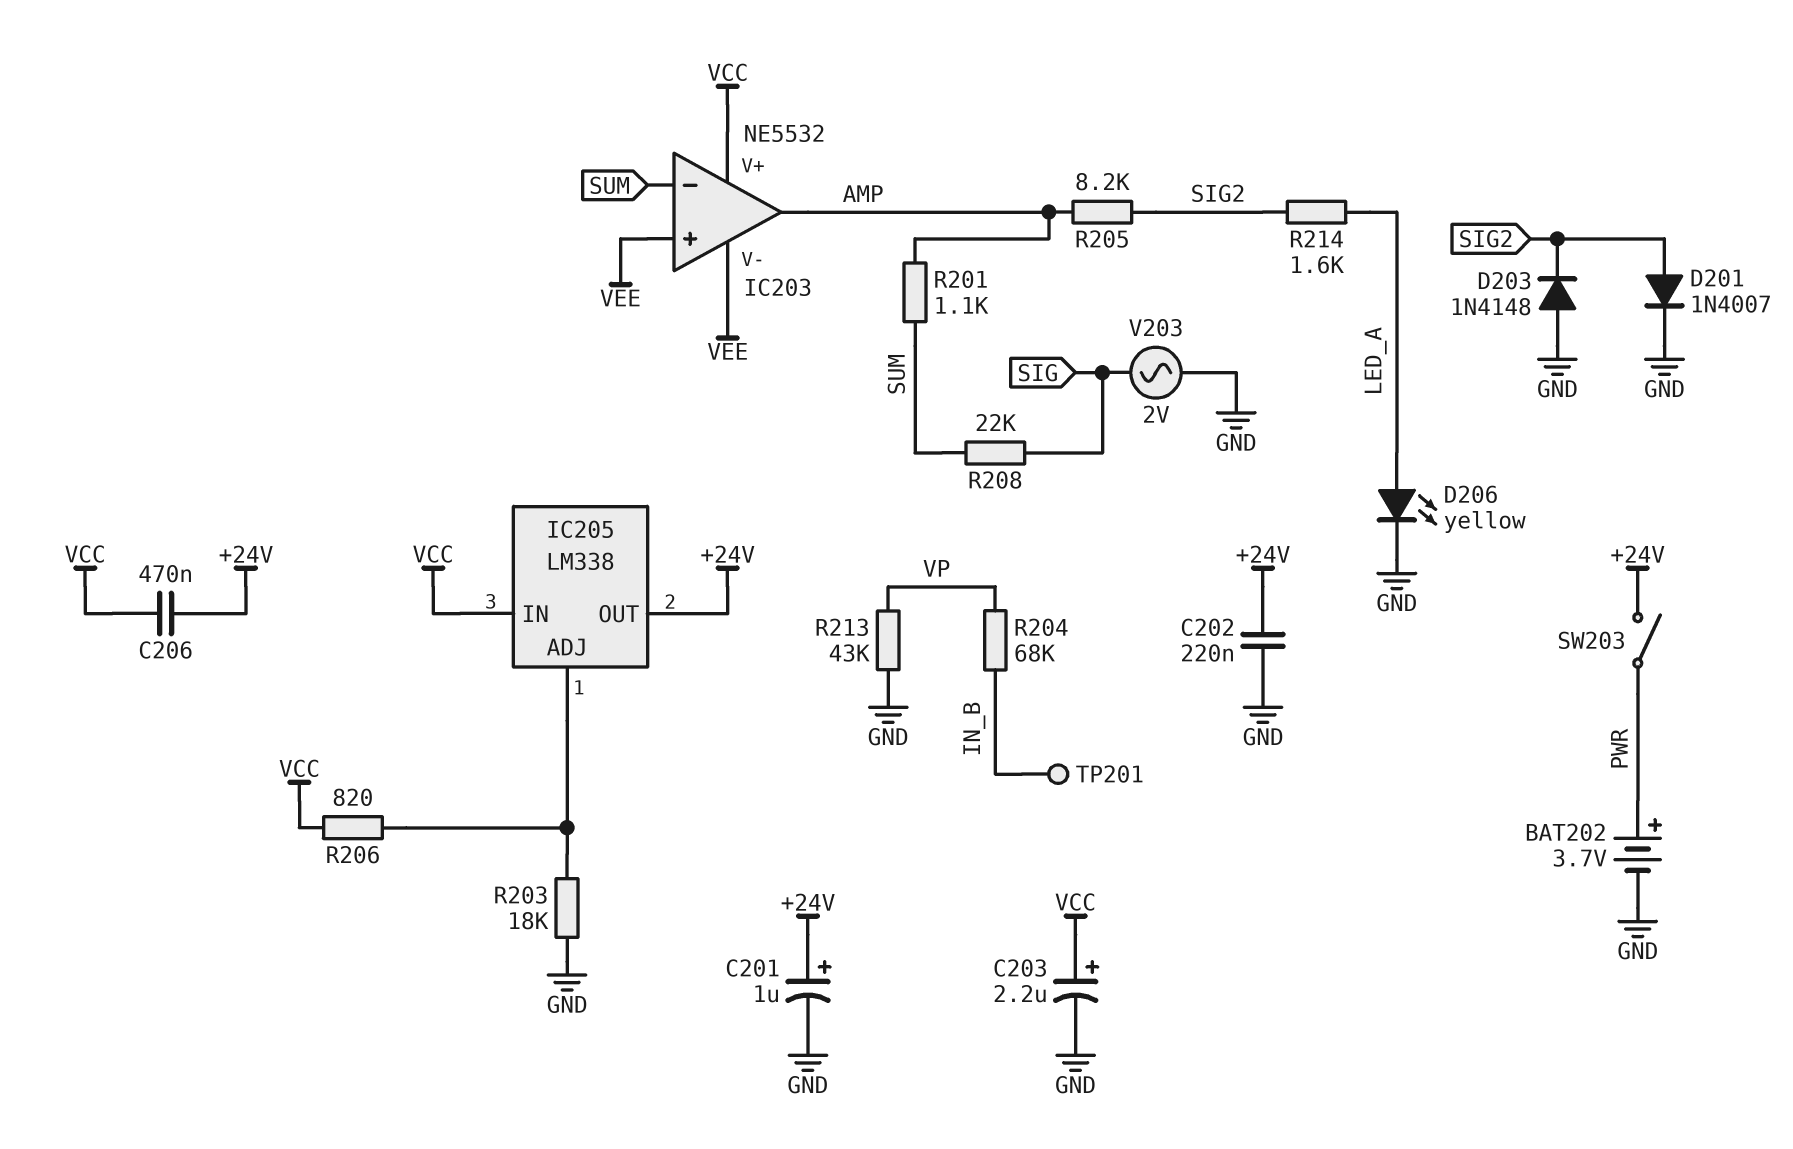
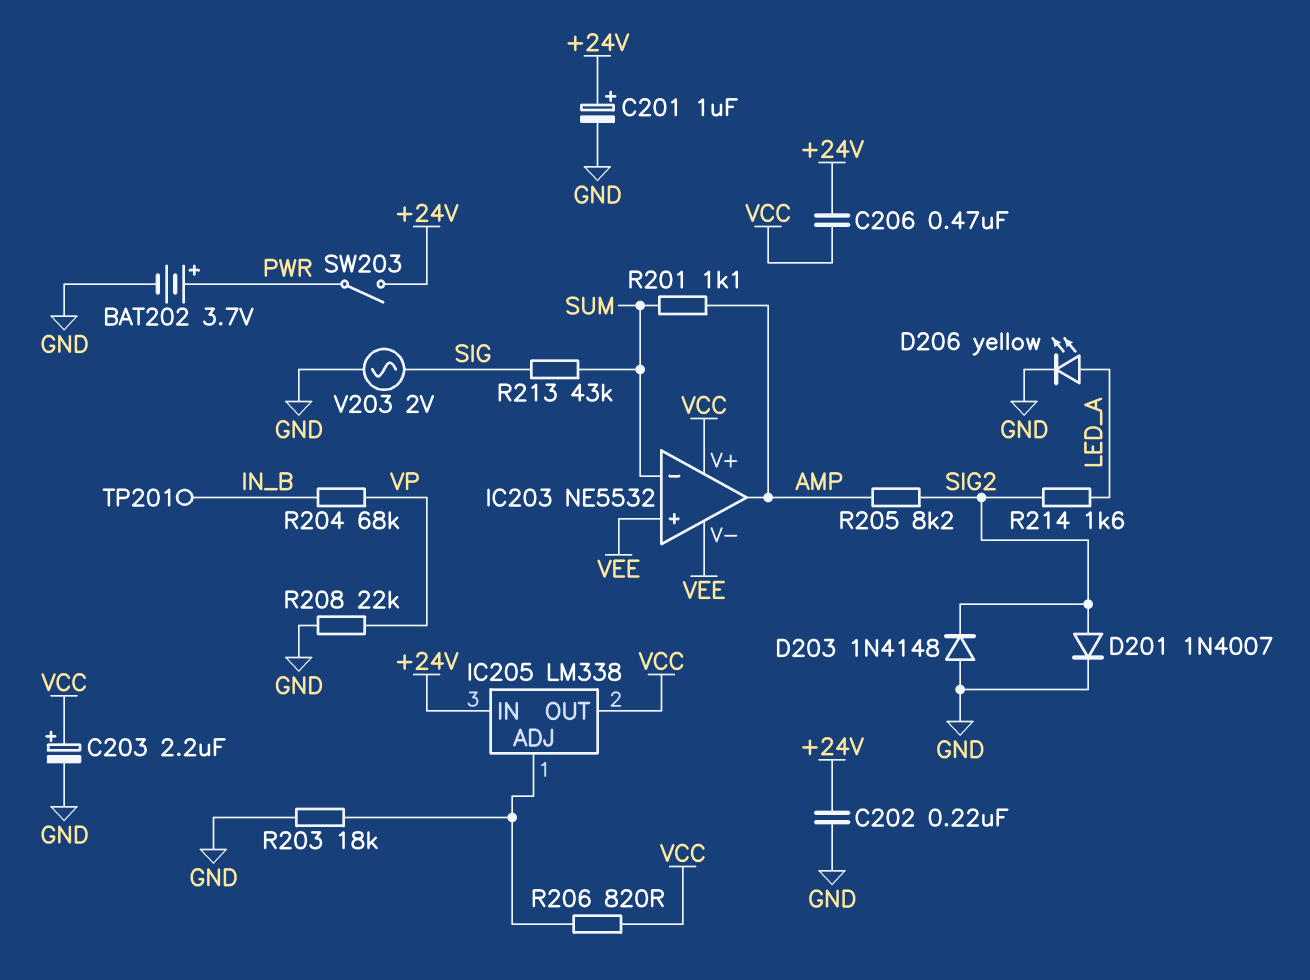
IC205 pin IN: VCC -> +24V
IC205 pin OUT: +24V -> VCC
R208: 22k (SIG, SUM) -> 22k (GND, VP)
R213: 43k (GND, VP) -> 43k (SIG, SUM)

